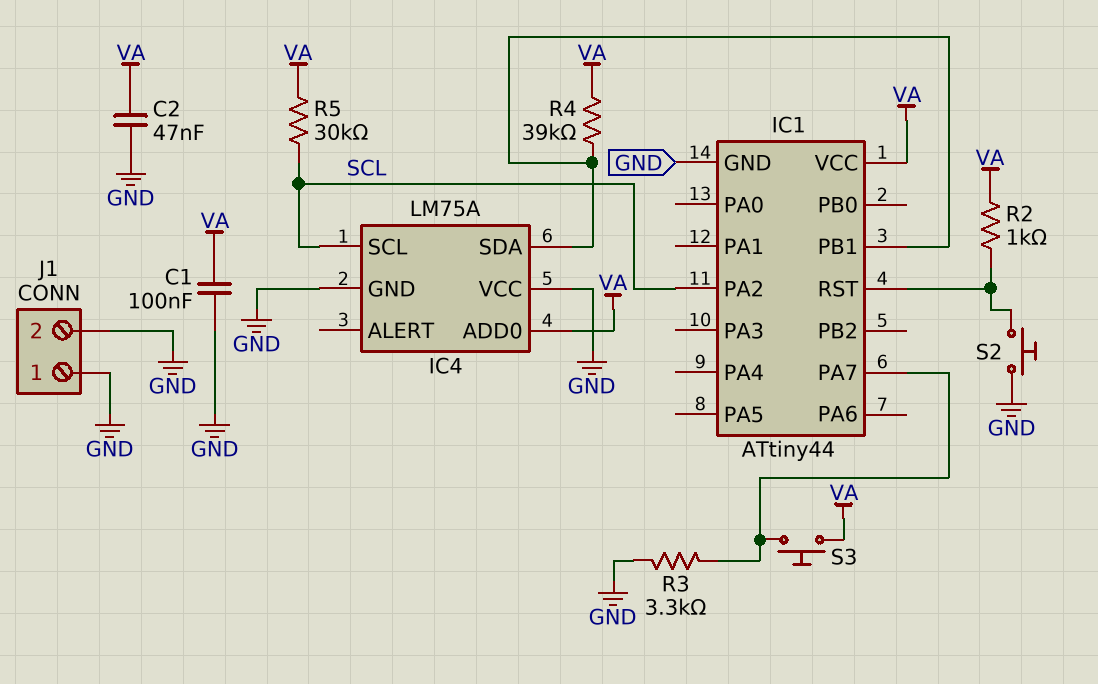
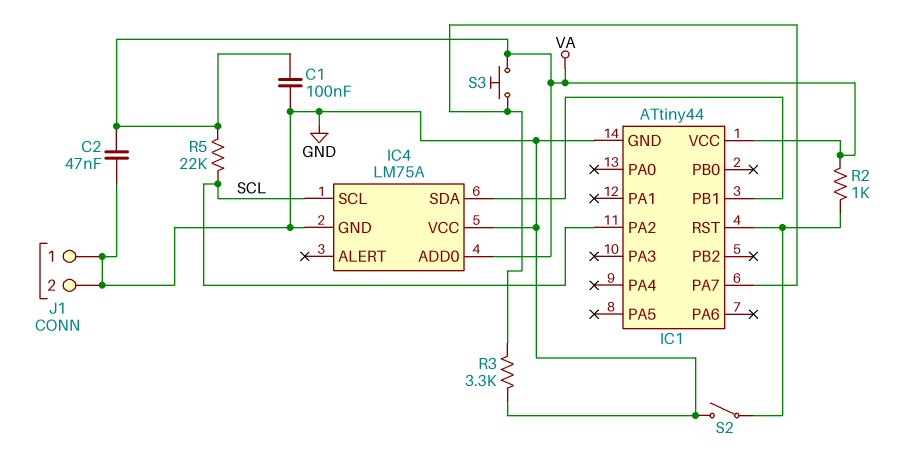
R4: 39k (IC1/PB1, VA) -> none
R5: 30k (SCL, VA) -> 22k (SCL, VA)
S2: button (GND, IC1/RST) -> switch (GND, IC1/RST)

